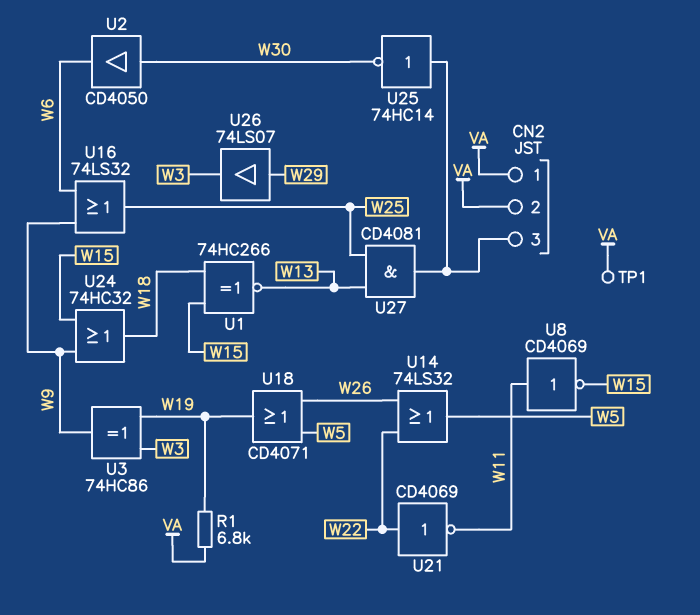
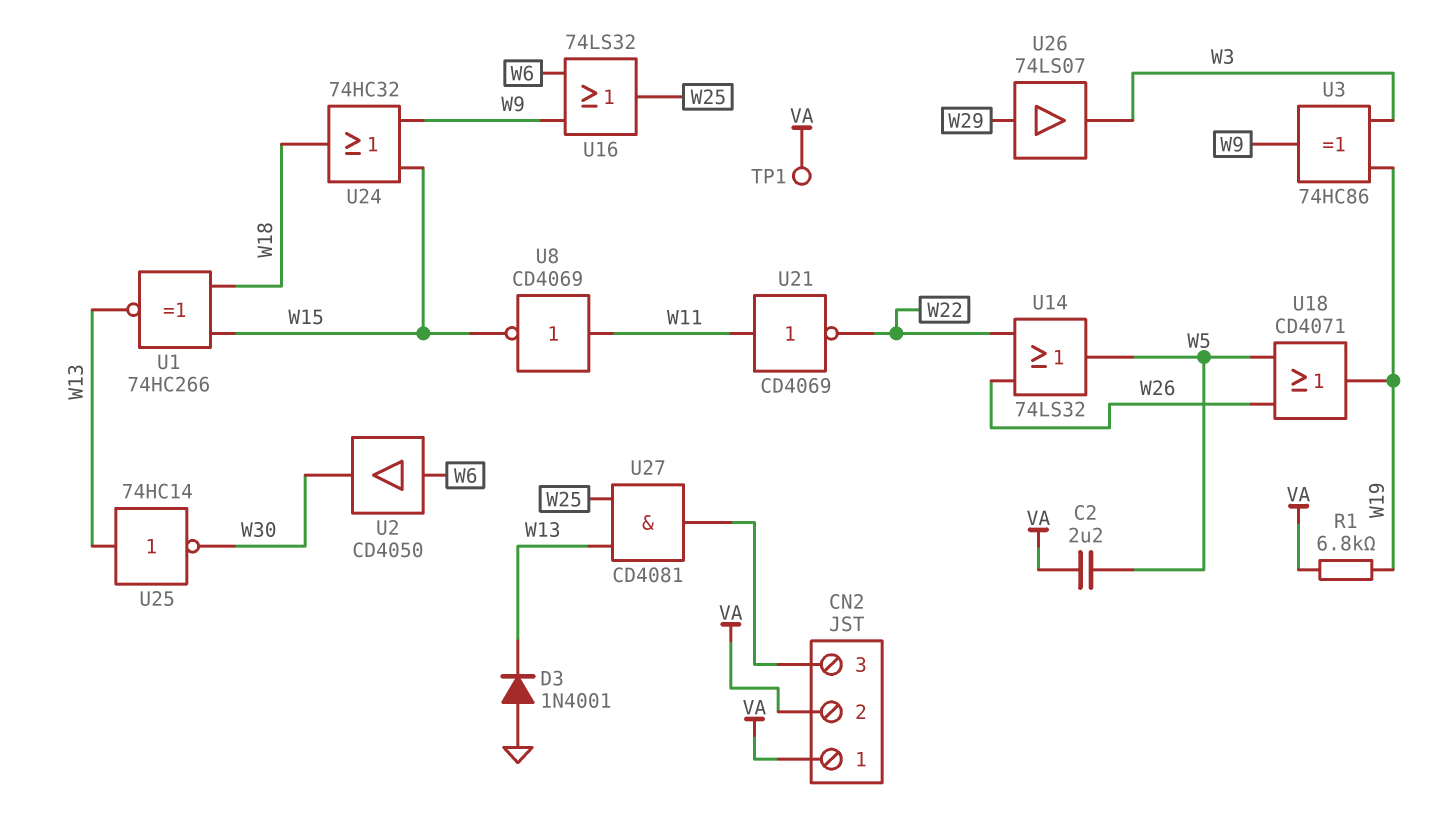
C2: none -> 2.2uF (VA, W5)
D3: none -> diode 1N4001 (A GND, K W13)
U2: buffer CD4050 (in W30, out W6) -> buffer CD4050 (in W6, out W30)
U21: NOT CD4069 (in W22, out W11) -> NOT CD4069 (in W11, out W22)
U25: NOT 74HC14 (in CN2/3, out W30) -> NOT 74HC14 (in W13, out W30)

